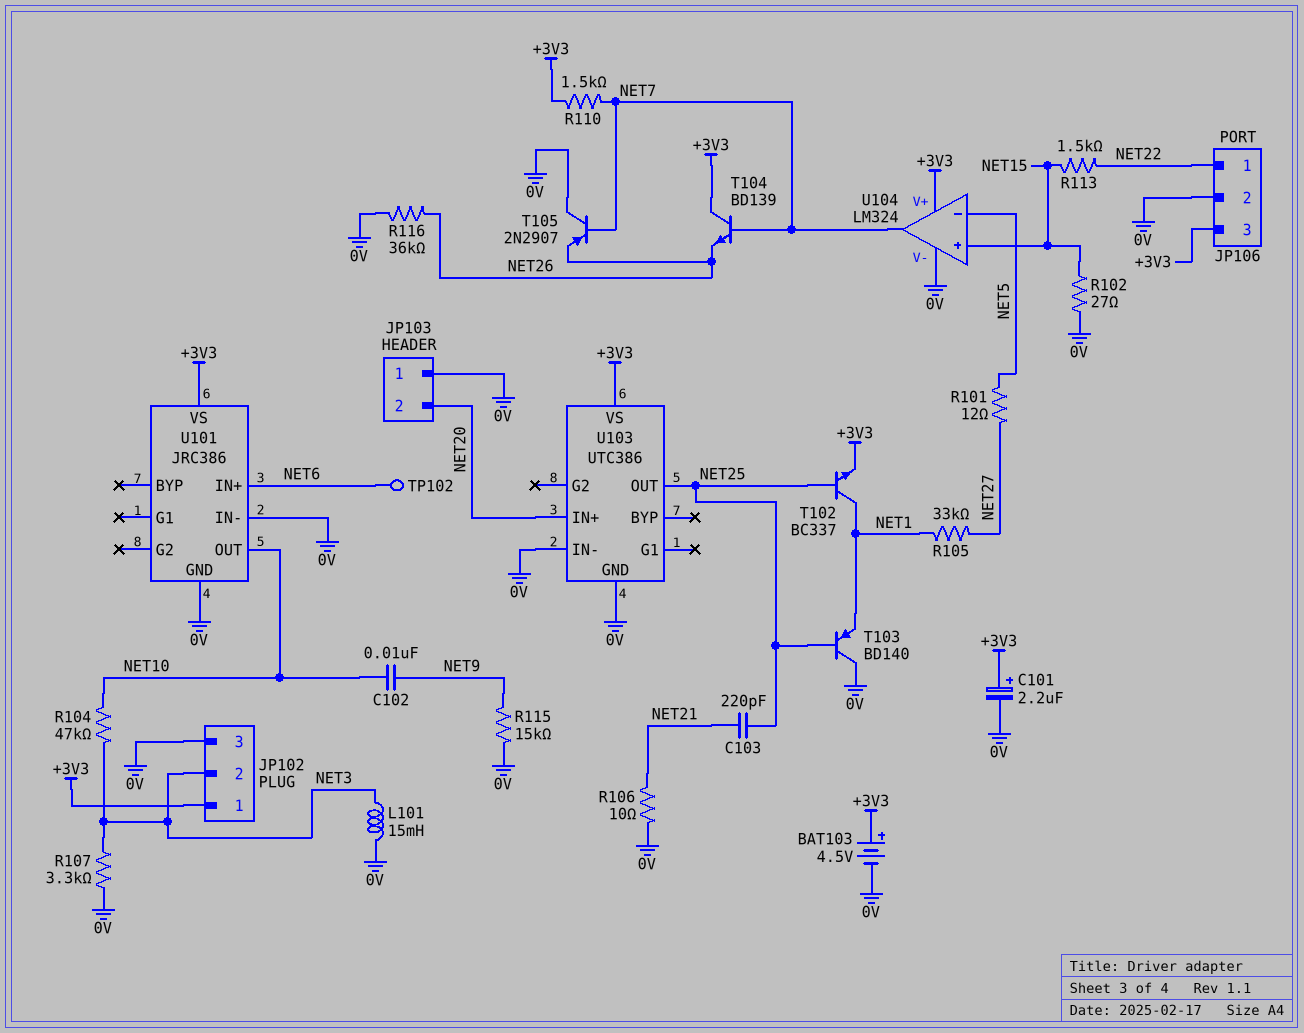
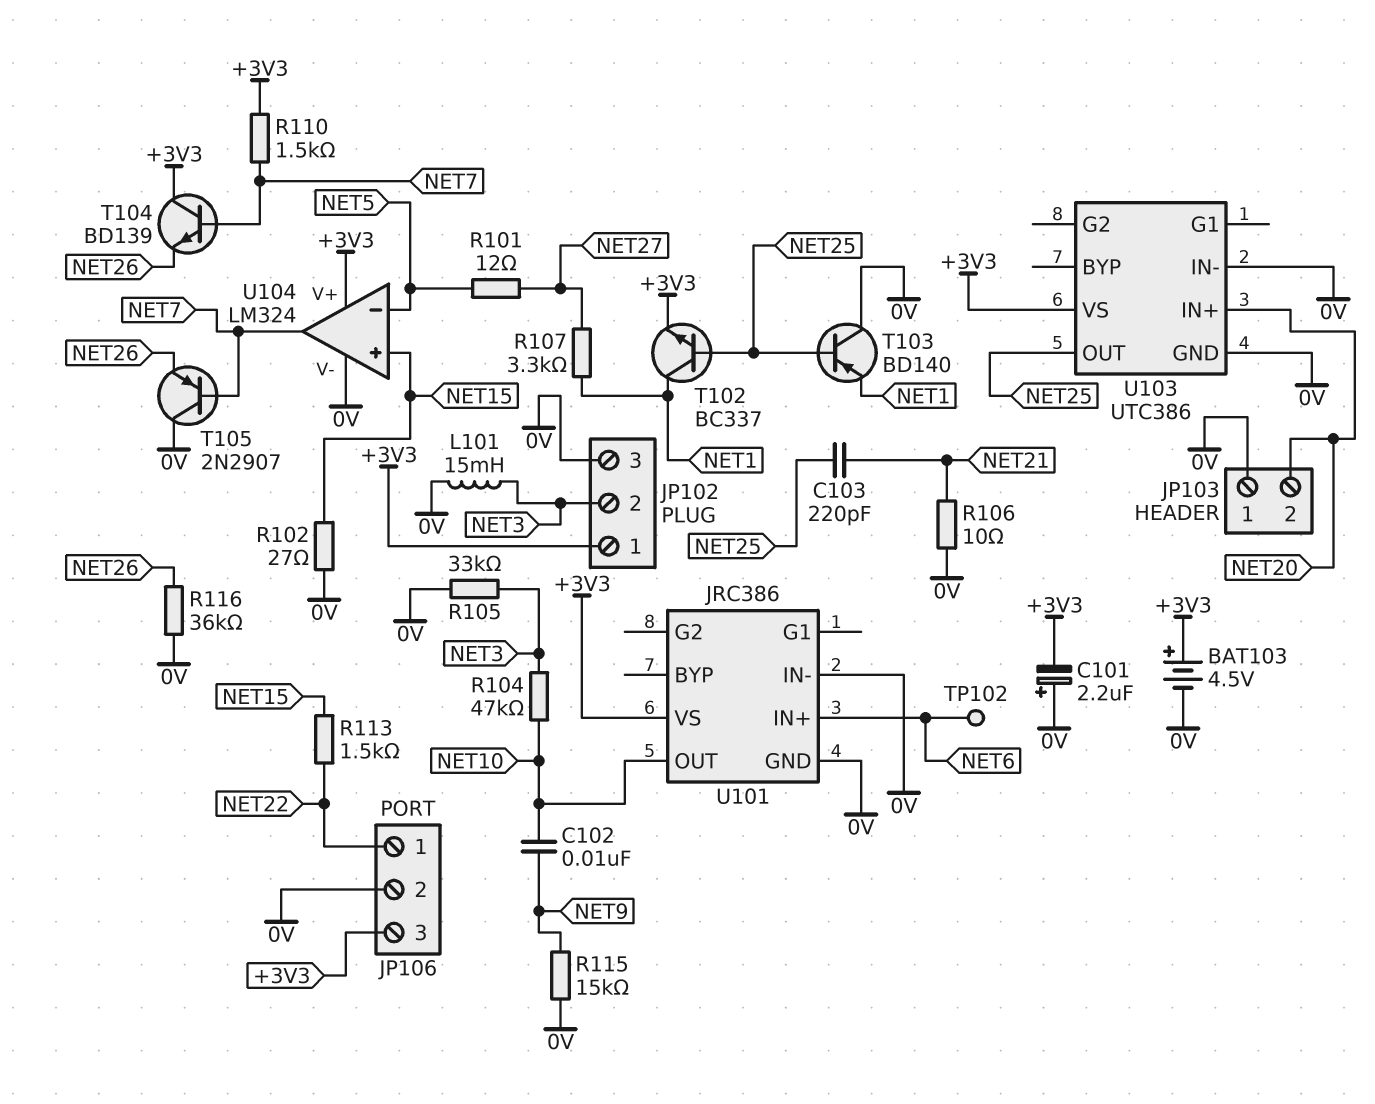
C101: 2.2uF (plus +3V3, minus 0V) -> 2.2uF (plus 0V, minus +3V3)
R105: 33k (NET1, NET27) -> 33k (0V, NET3)
R107: 3.3k (0V, NET3) -> 3.3k (NET1, NET27)

